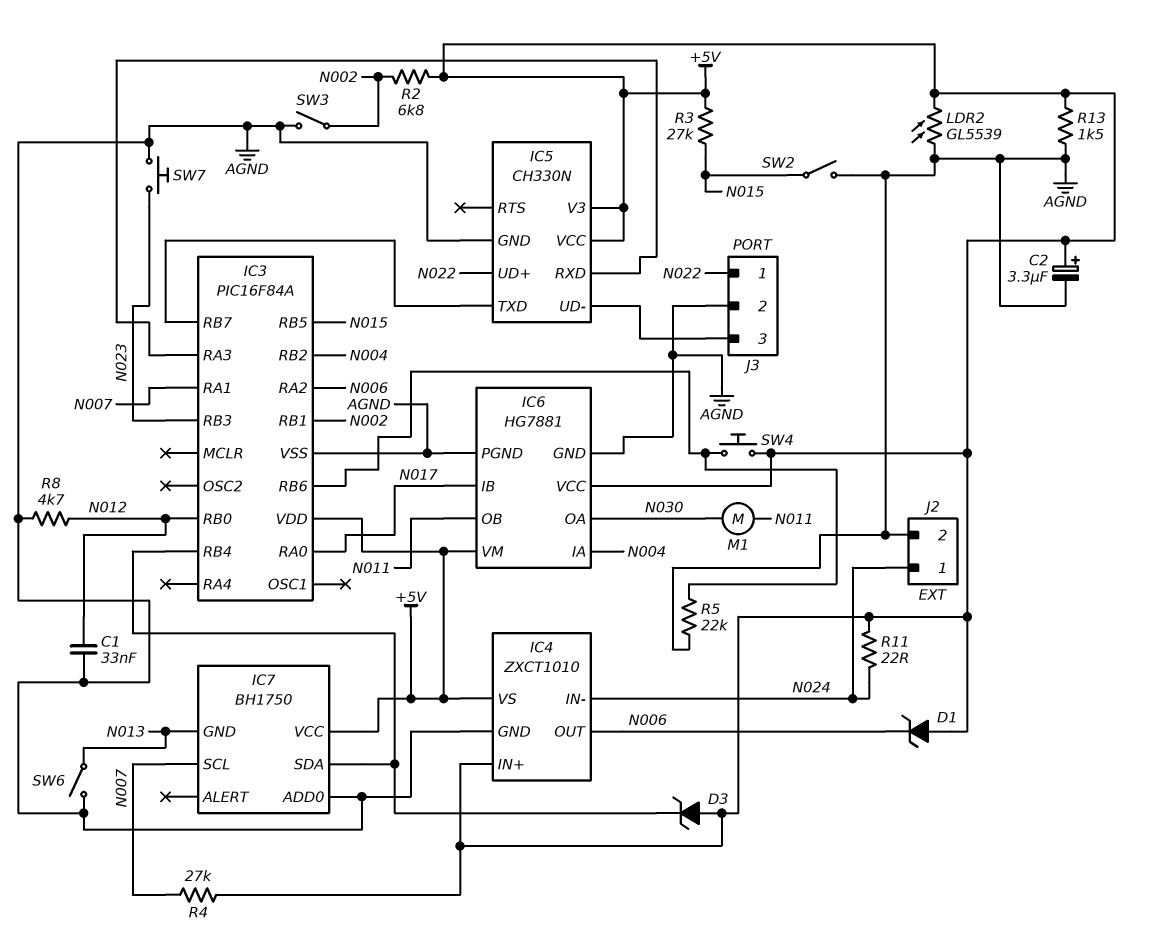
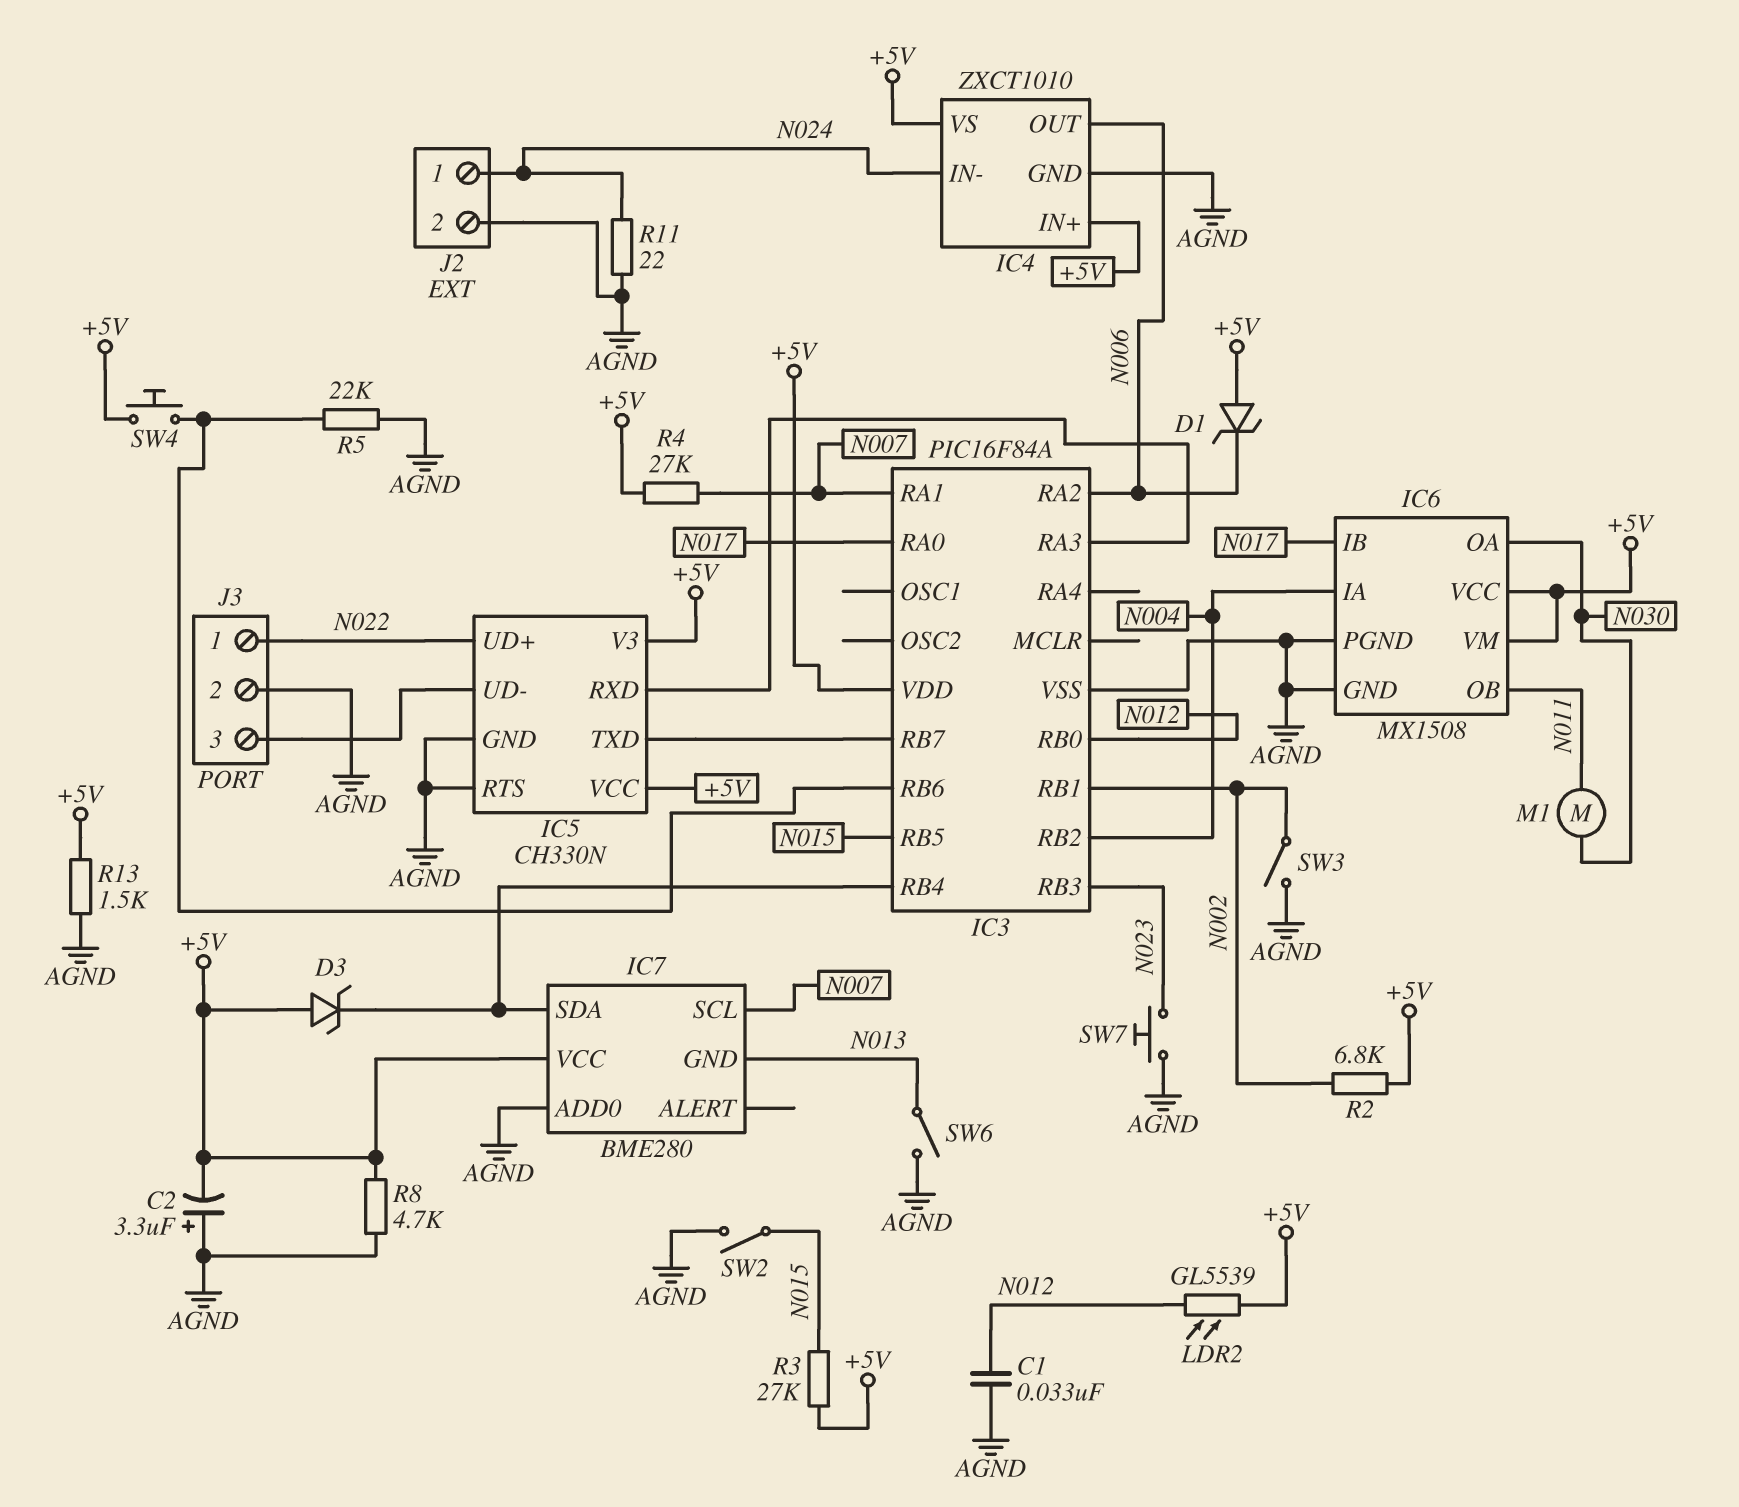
C2: 3.3uF (plus +5V, minus AGND) -> 3.3uF (plus AGND, minus +5V)
IC5 pin RTS: none -> AGND
IC6: HG7881 -> MX1508
IC7: BH1750 -> BME280
LDR2: GL5539 (+5V, AGND) -> GL5539 (+5V, N012)
R8: 4.7k (AGND, N012) -> 4.7k (+5V, AGND)
R11: 22 (+5V, N024) -> 22 (AGND, N024)

